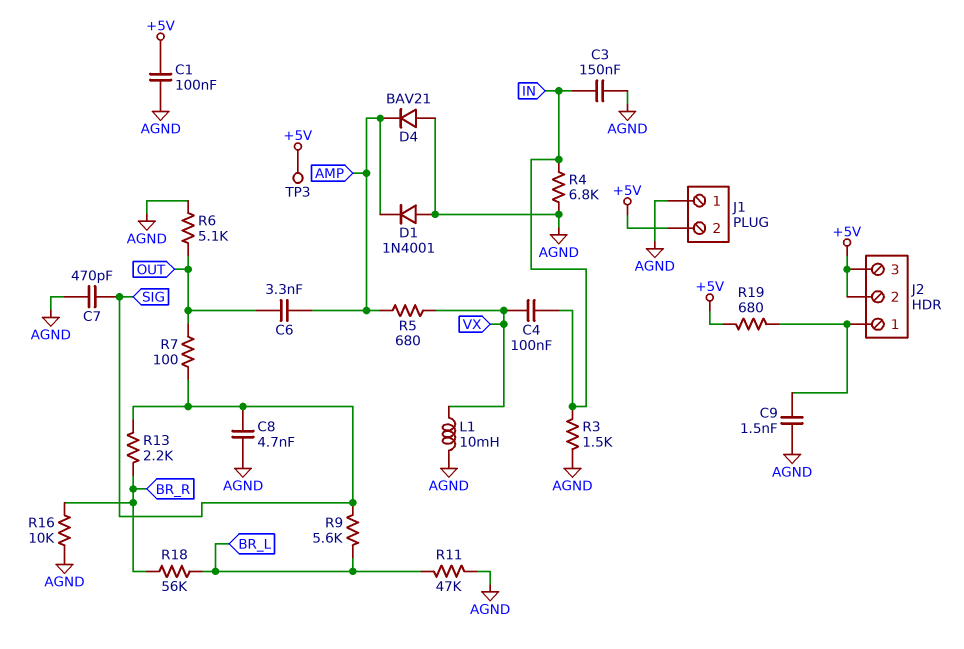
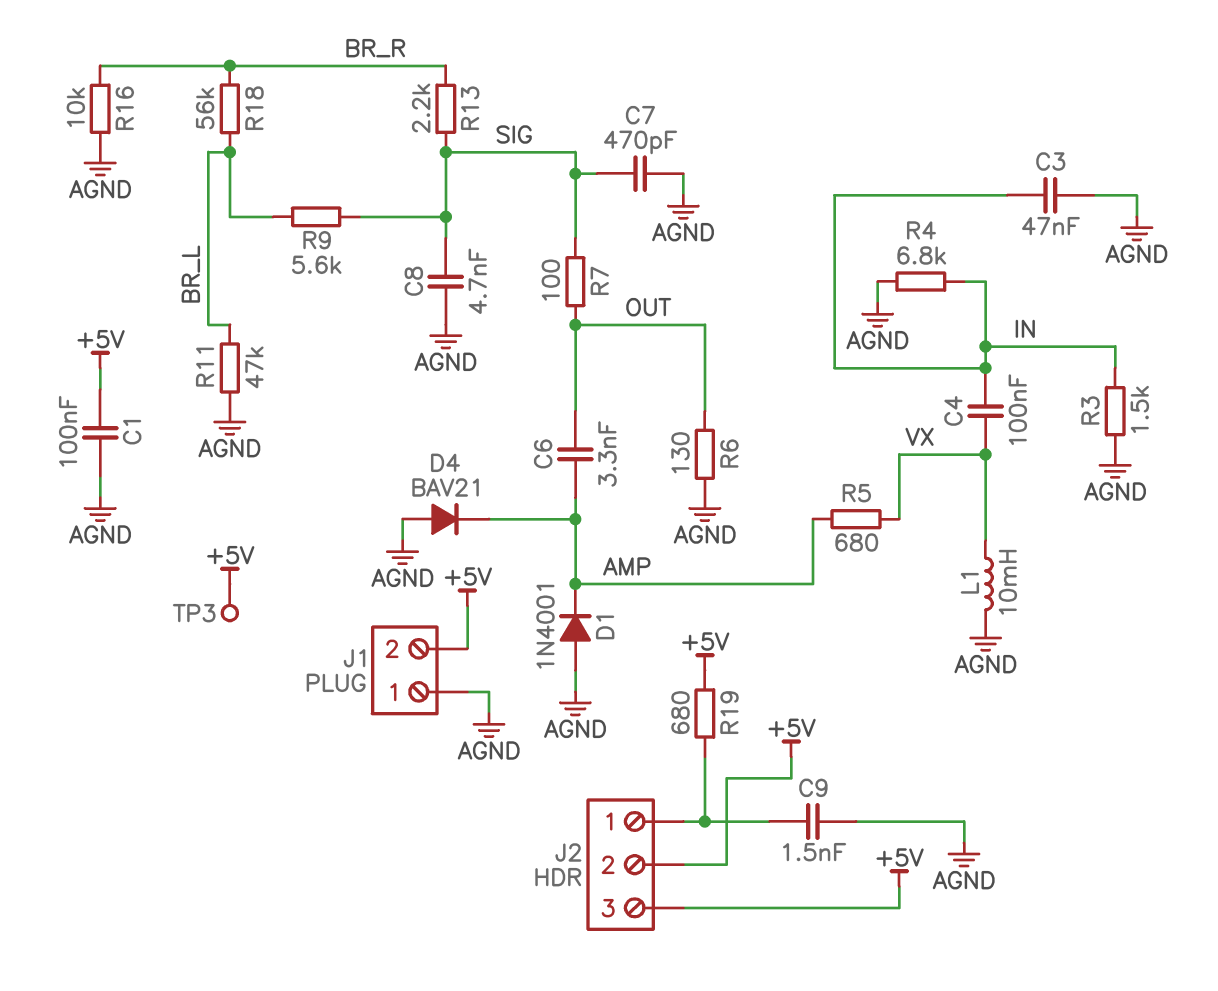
C3: 150nF (AGND, IN) -> 47nF (AGND, IN)
R6: 5.1k (AGND, OUT) -> 130 (AGND, OUT)

